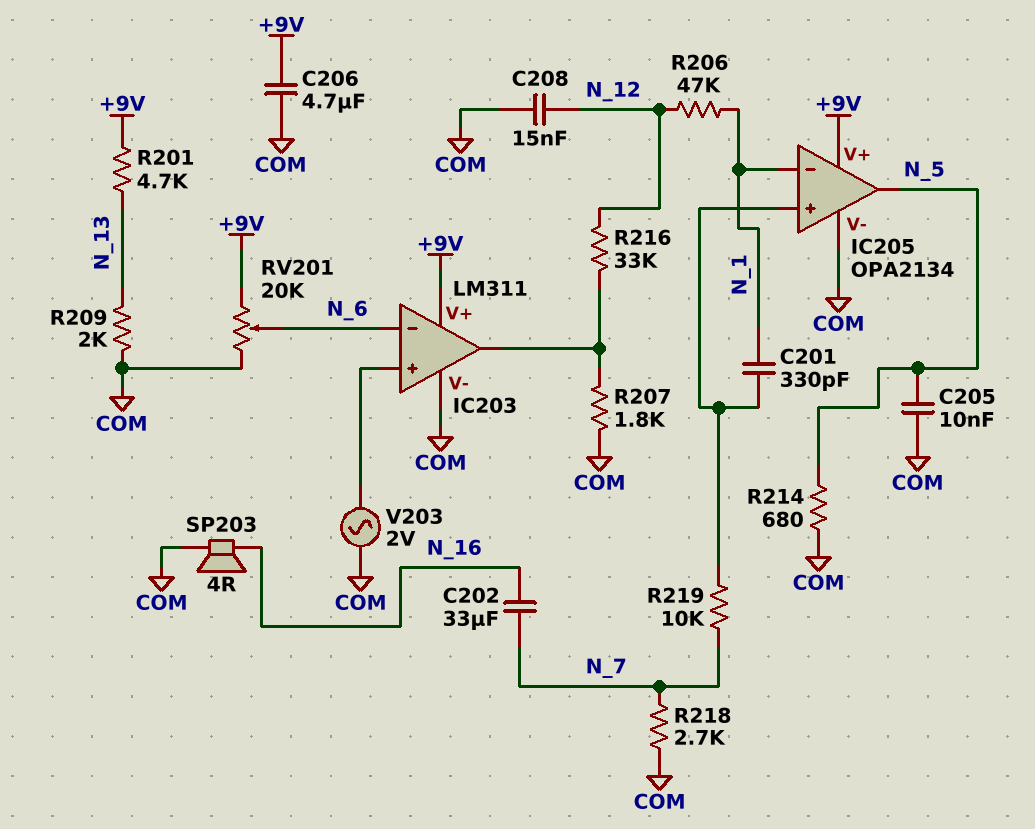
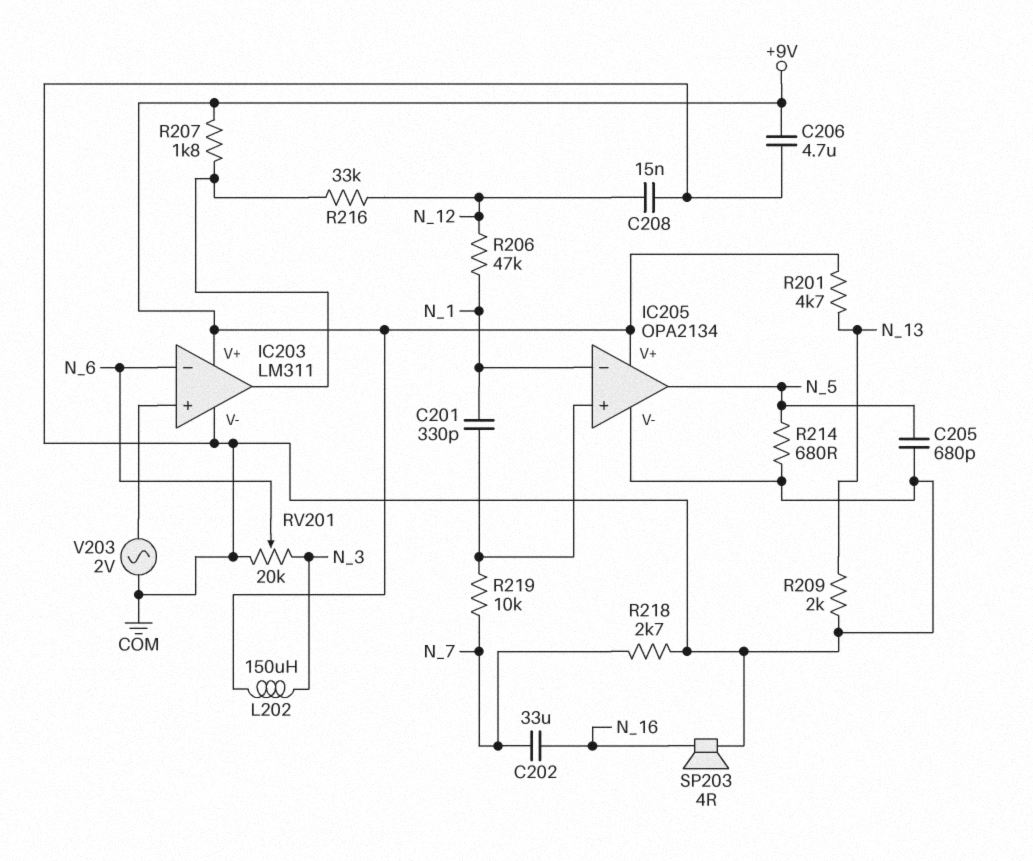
C205: 10nF (COM, N_5) -> 680pF (COM, N_5)
L202: none -> 150uH (+9V, N_3)
R207: 1.8k (COM, IC203/out) -> 1.8k (+9V, IC203/out)
RV201: 20k (+9V, COM, wiper N_6) -> 20k (COM, N_3, wiper N_6)

